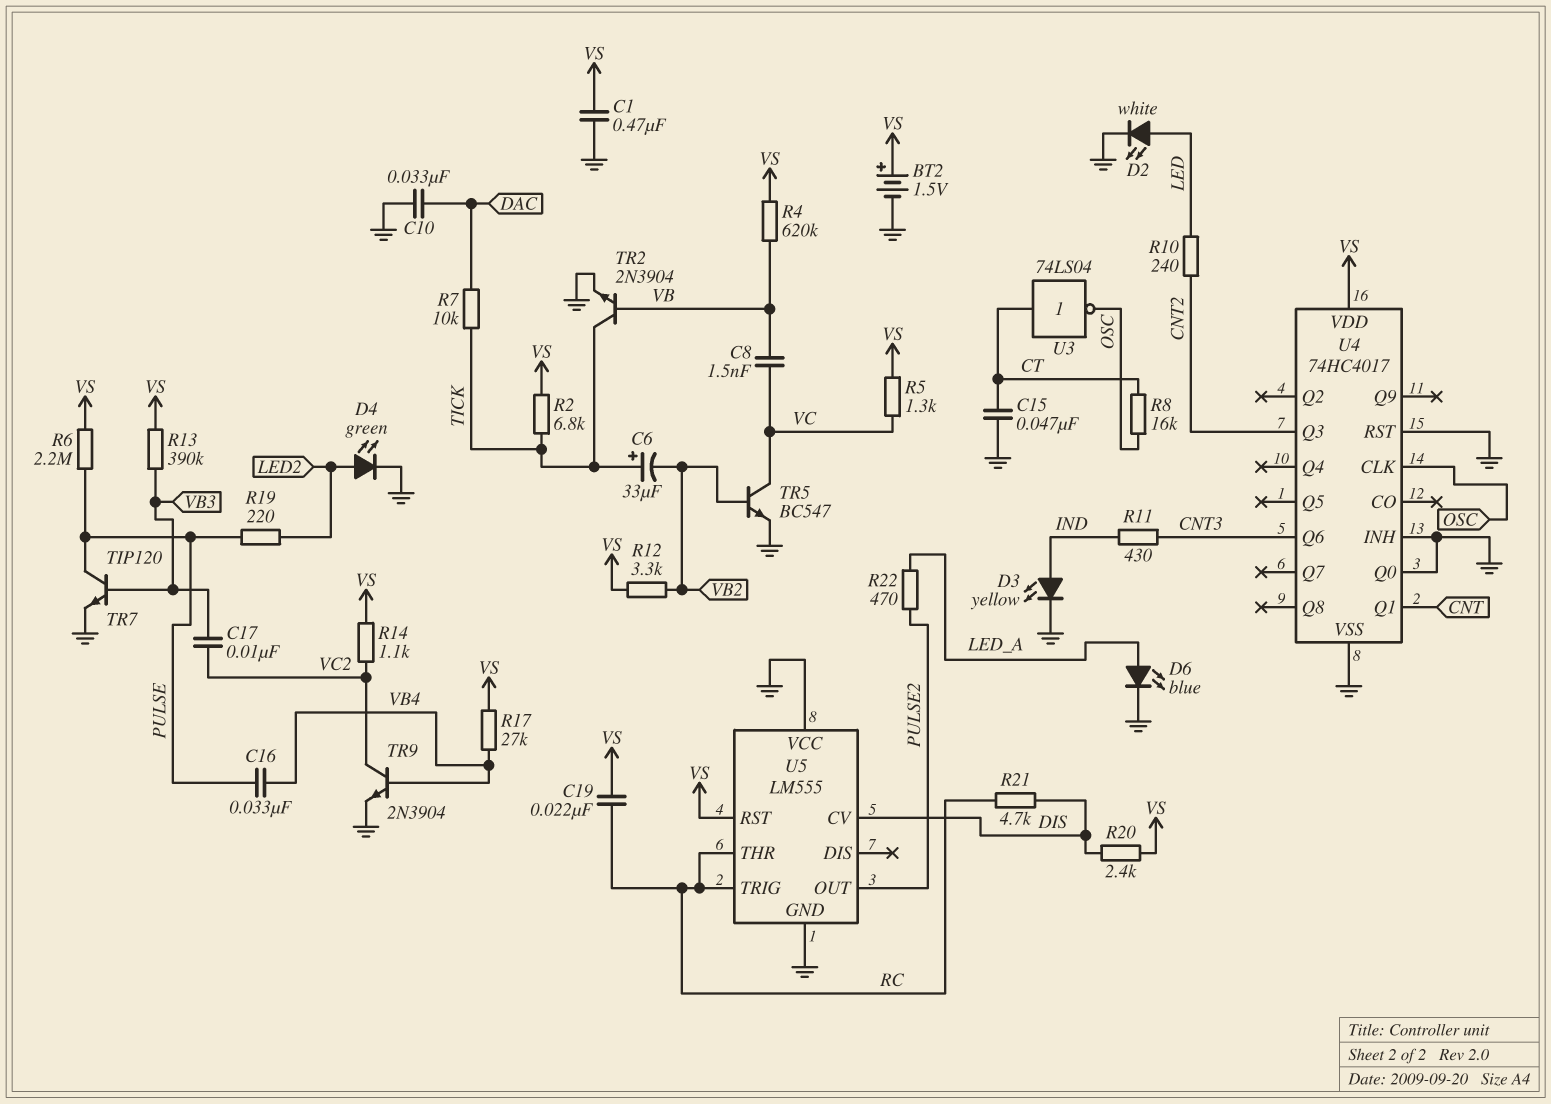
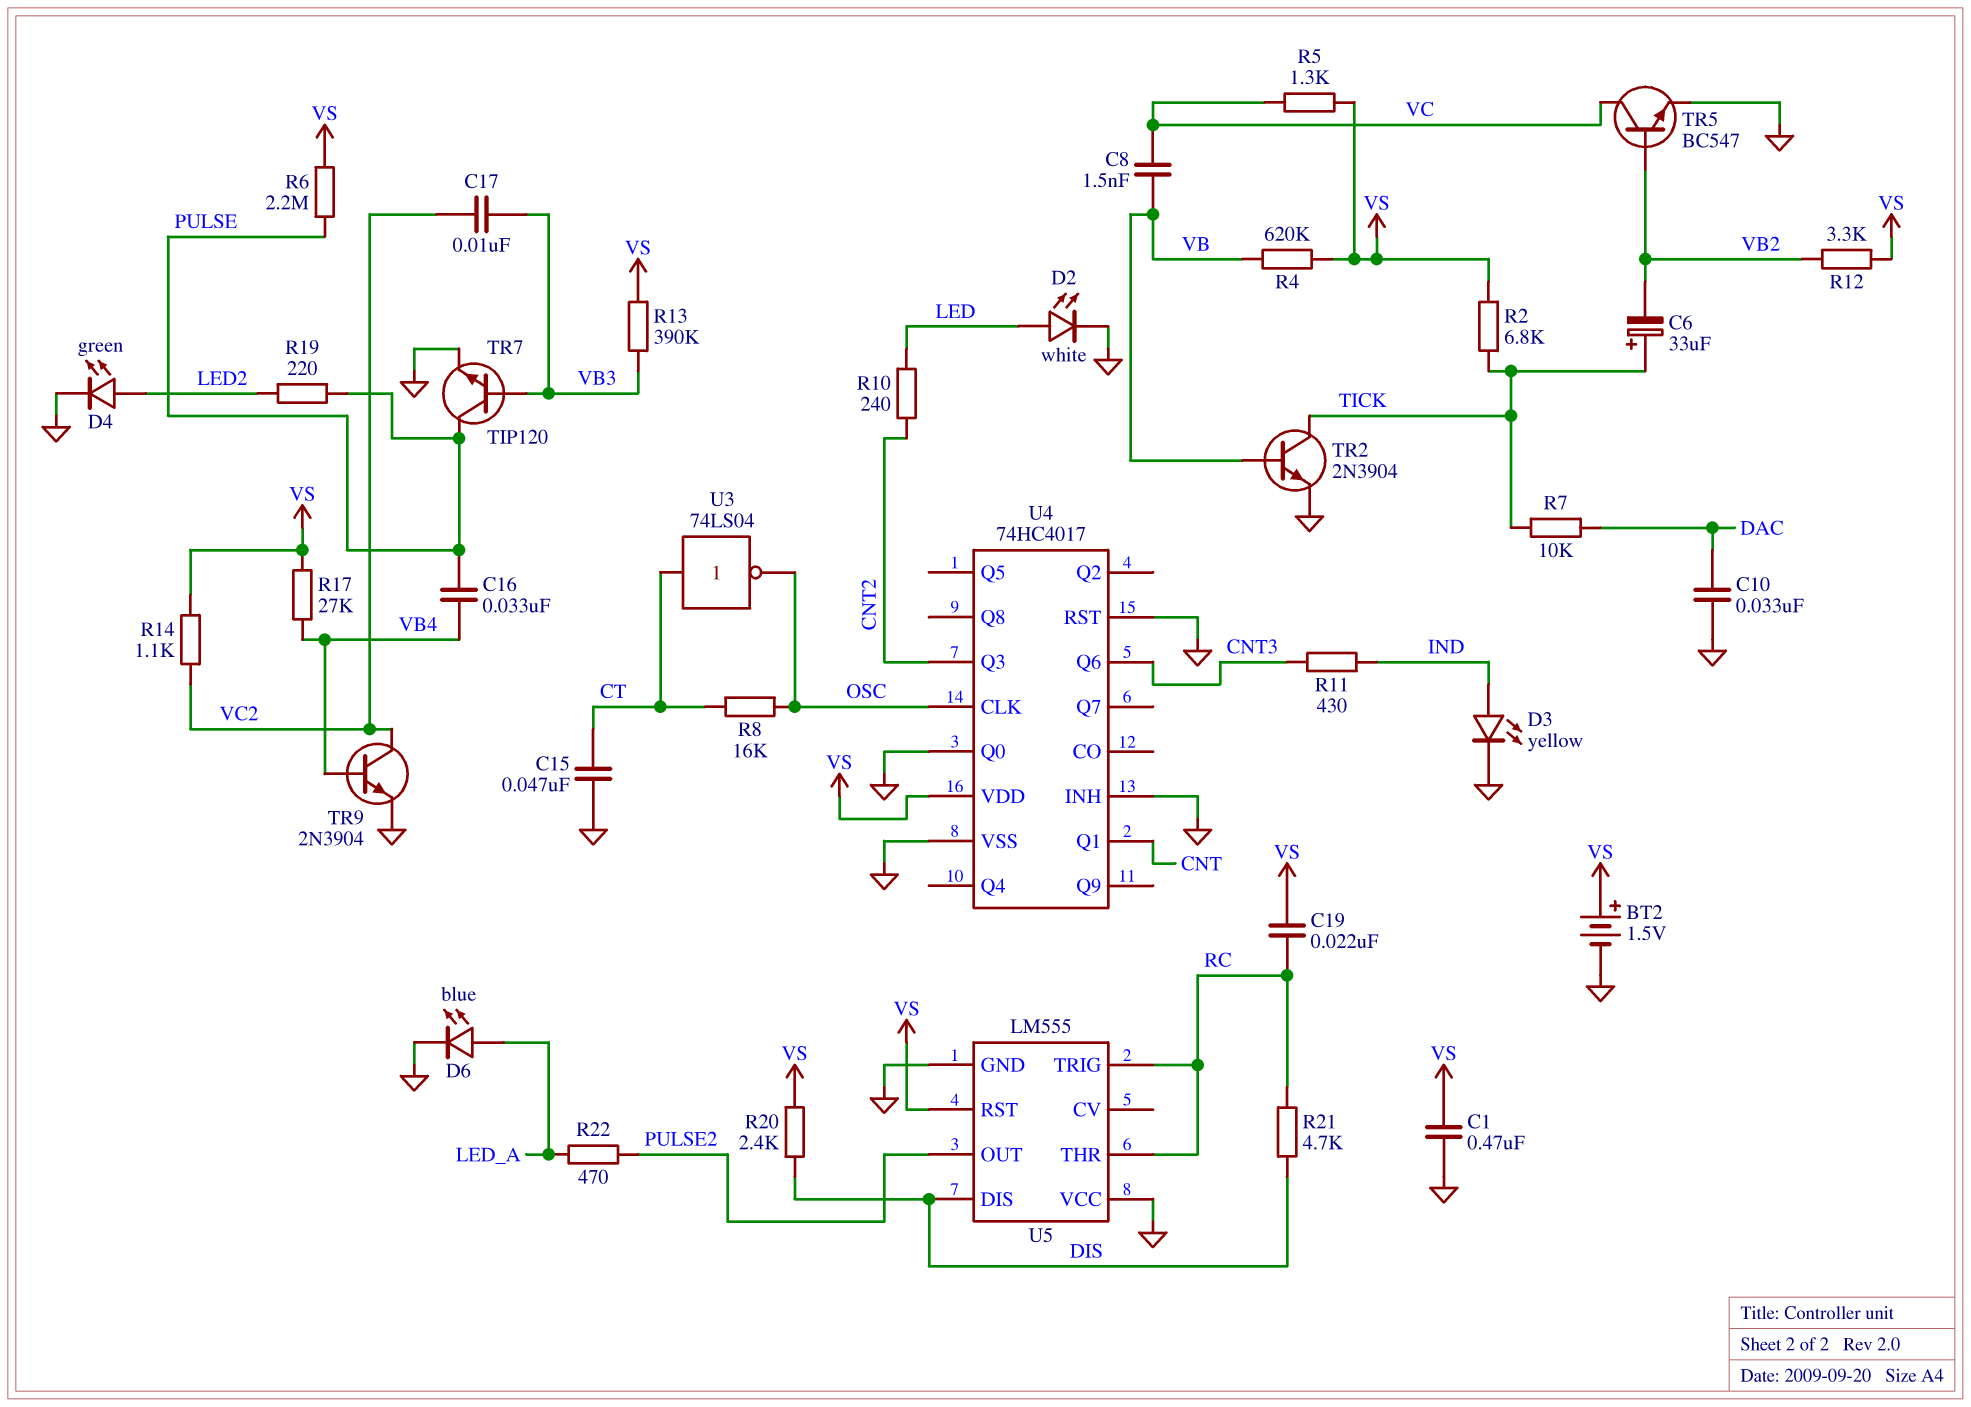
U5 pin CV: DIS -> none
U5 pin DIS: none -> DIS

